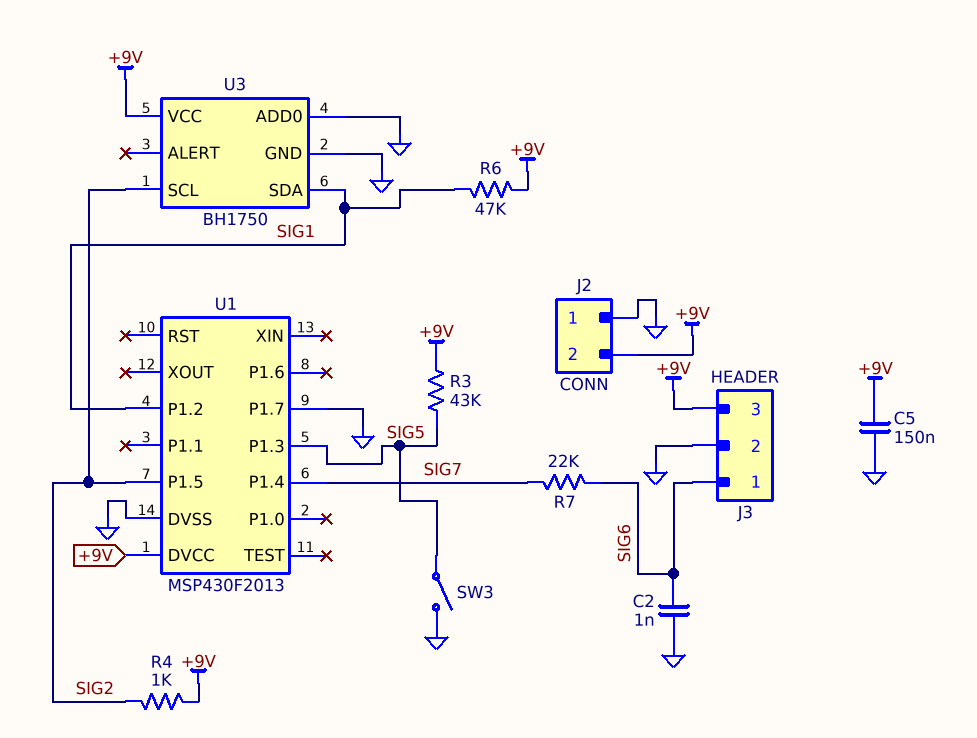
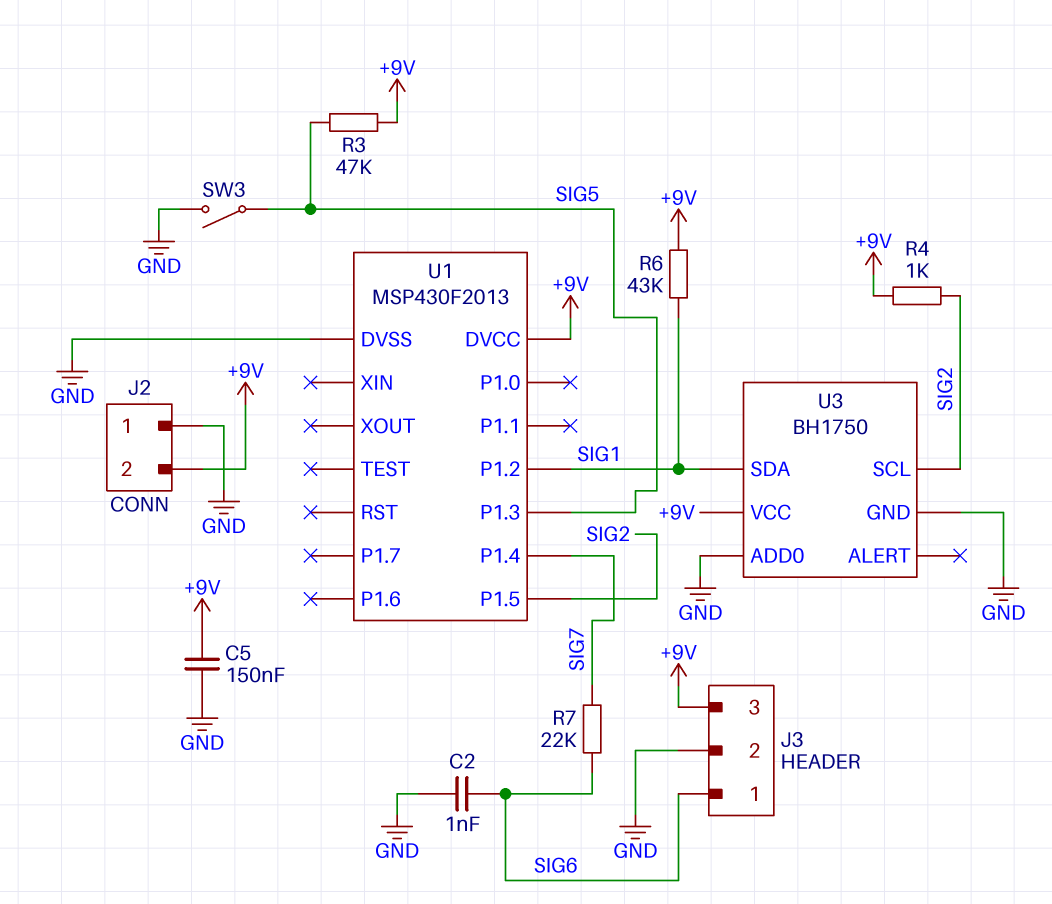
R3: 43k (+9V, SIG5) -> 47k (+9V, SIG5)
R6: 47k (+9V, SIG1) -> 43k (+9V, SIG1)
U1 pin P1.7: GND -> none

